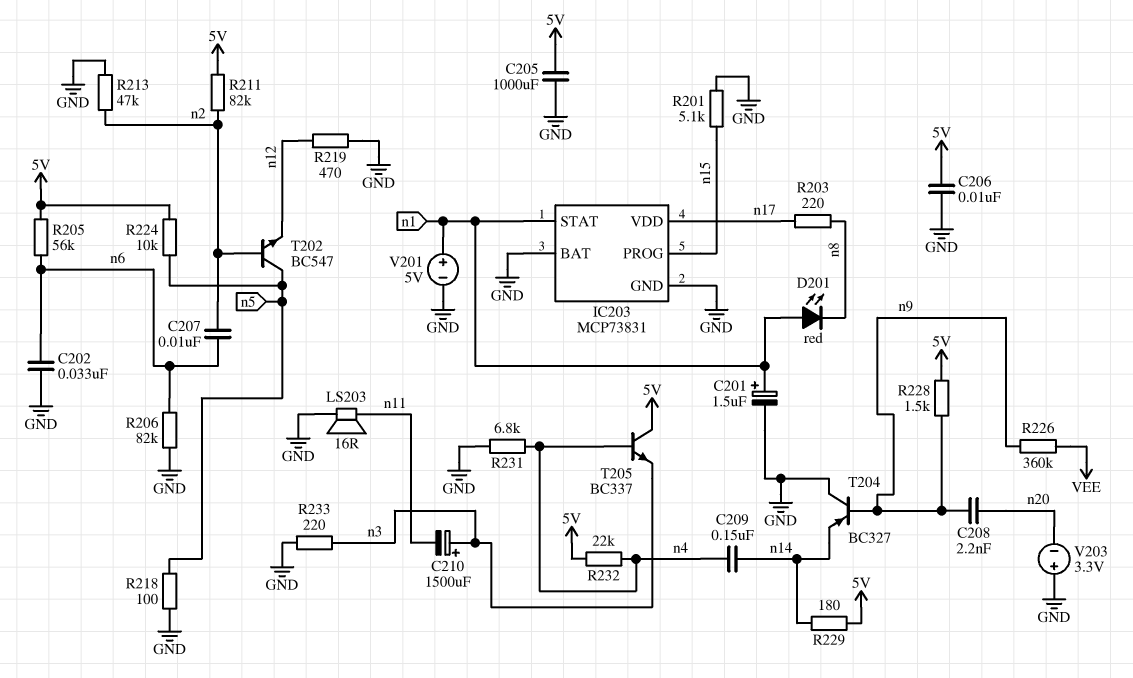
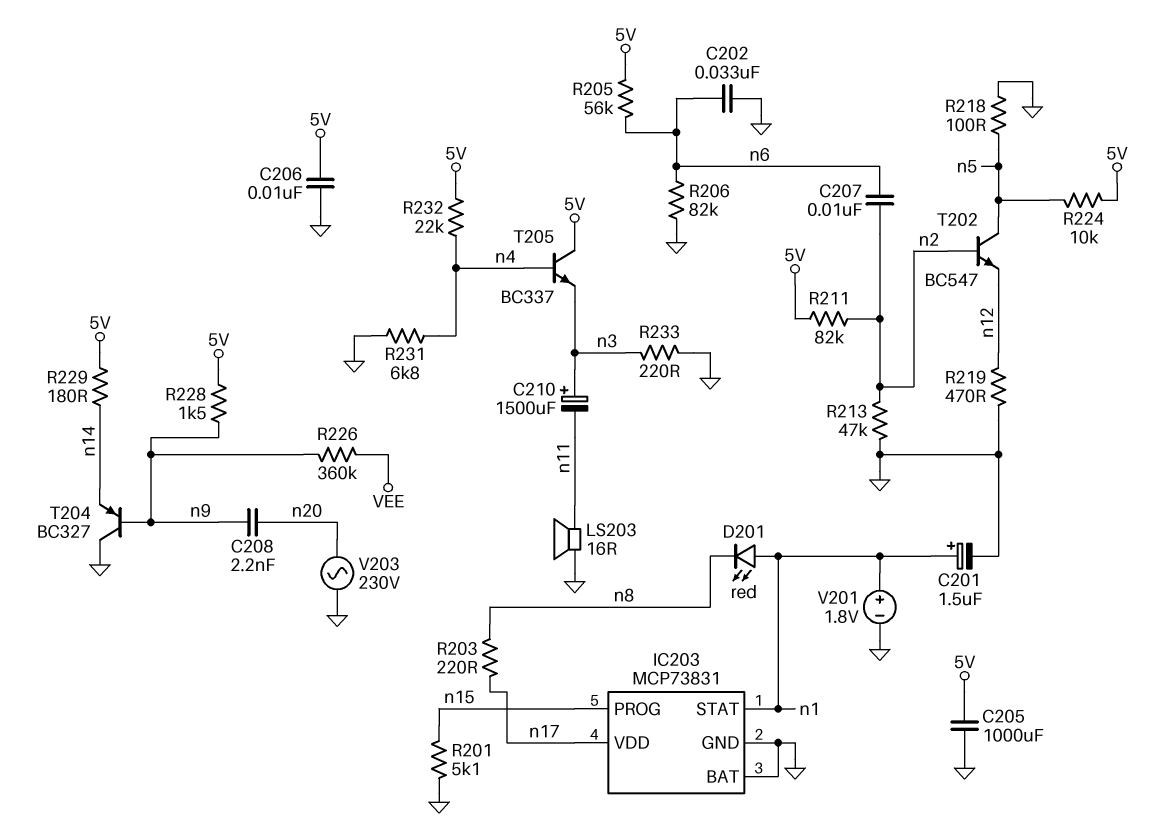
C209: 150nF (n4, n14) -> none
V201: 5V (plus n1, minus GND) -> 1.8V (plus n1, minus GND)
V203: 3.3V (plus GND, minus n20) -> AC 230V (GND, n20)

